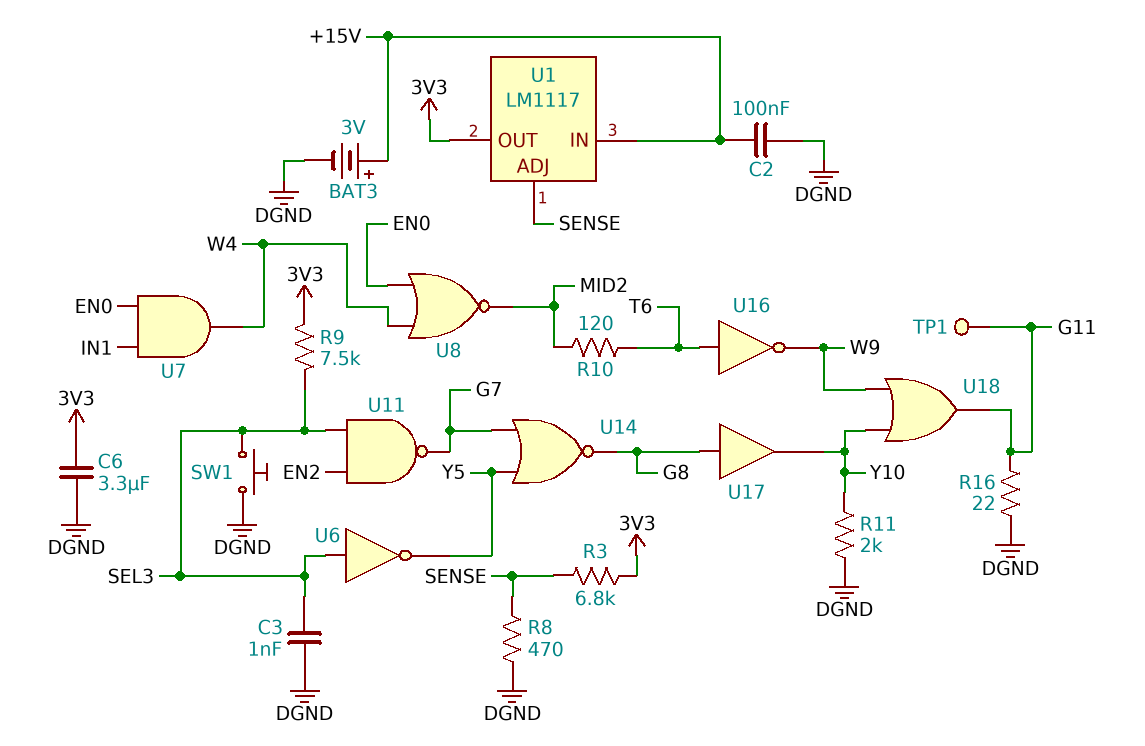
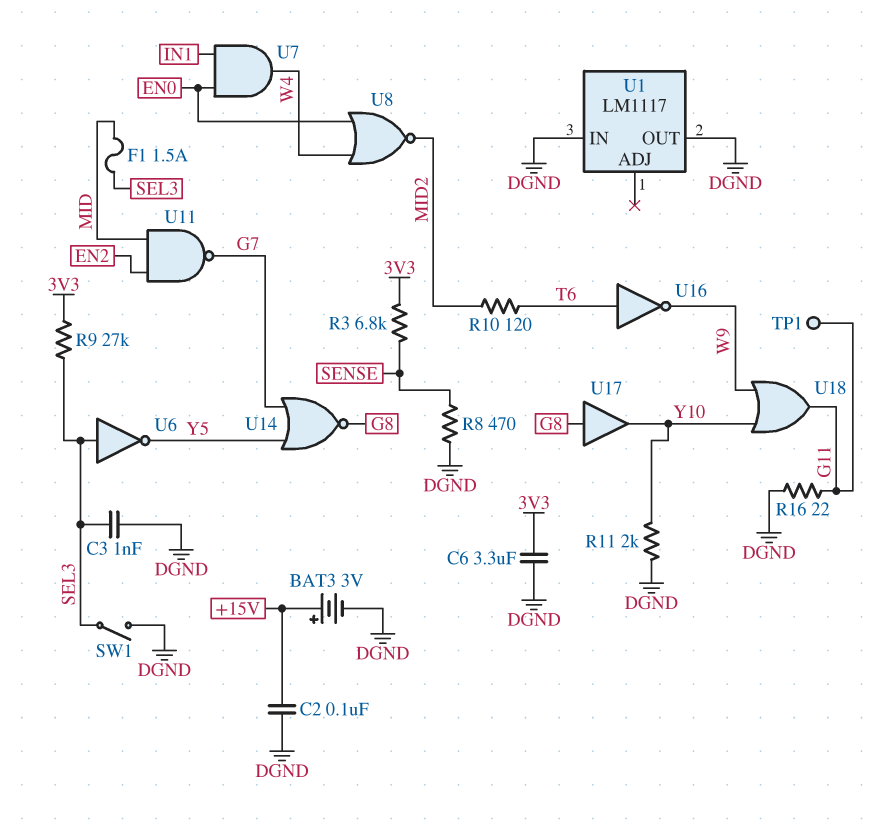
F1: none -> 1.5A (MID, SEL3)
R9: 7.5k (3V3, SEL3) -> 27k (3V3, SEL3)
SW1: button (DGND, SEL3) -> switch (DGND, SEL3)
U1 pin ADJ: SENSE -> none
U1 pin IN: +15V -> DGND
U1 pin OUT: 3V3 -> DGND
U11: NAND (in EN2, in SEL3, out G7) -> NAND (in EN2, in MID, out G7)

